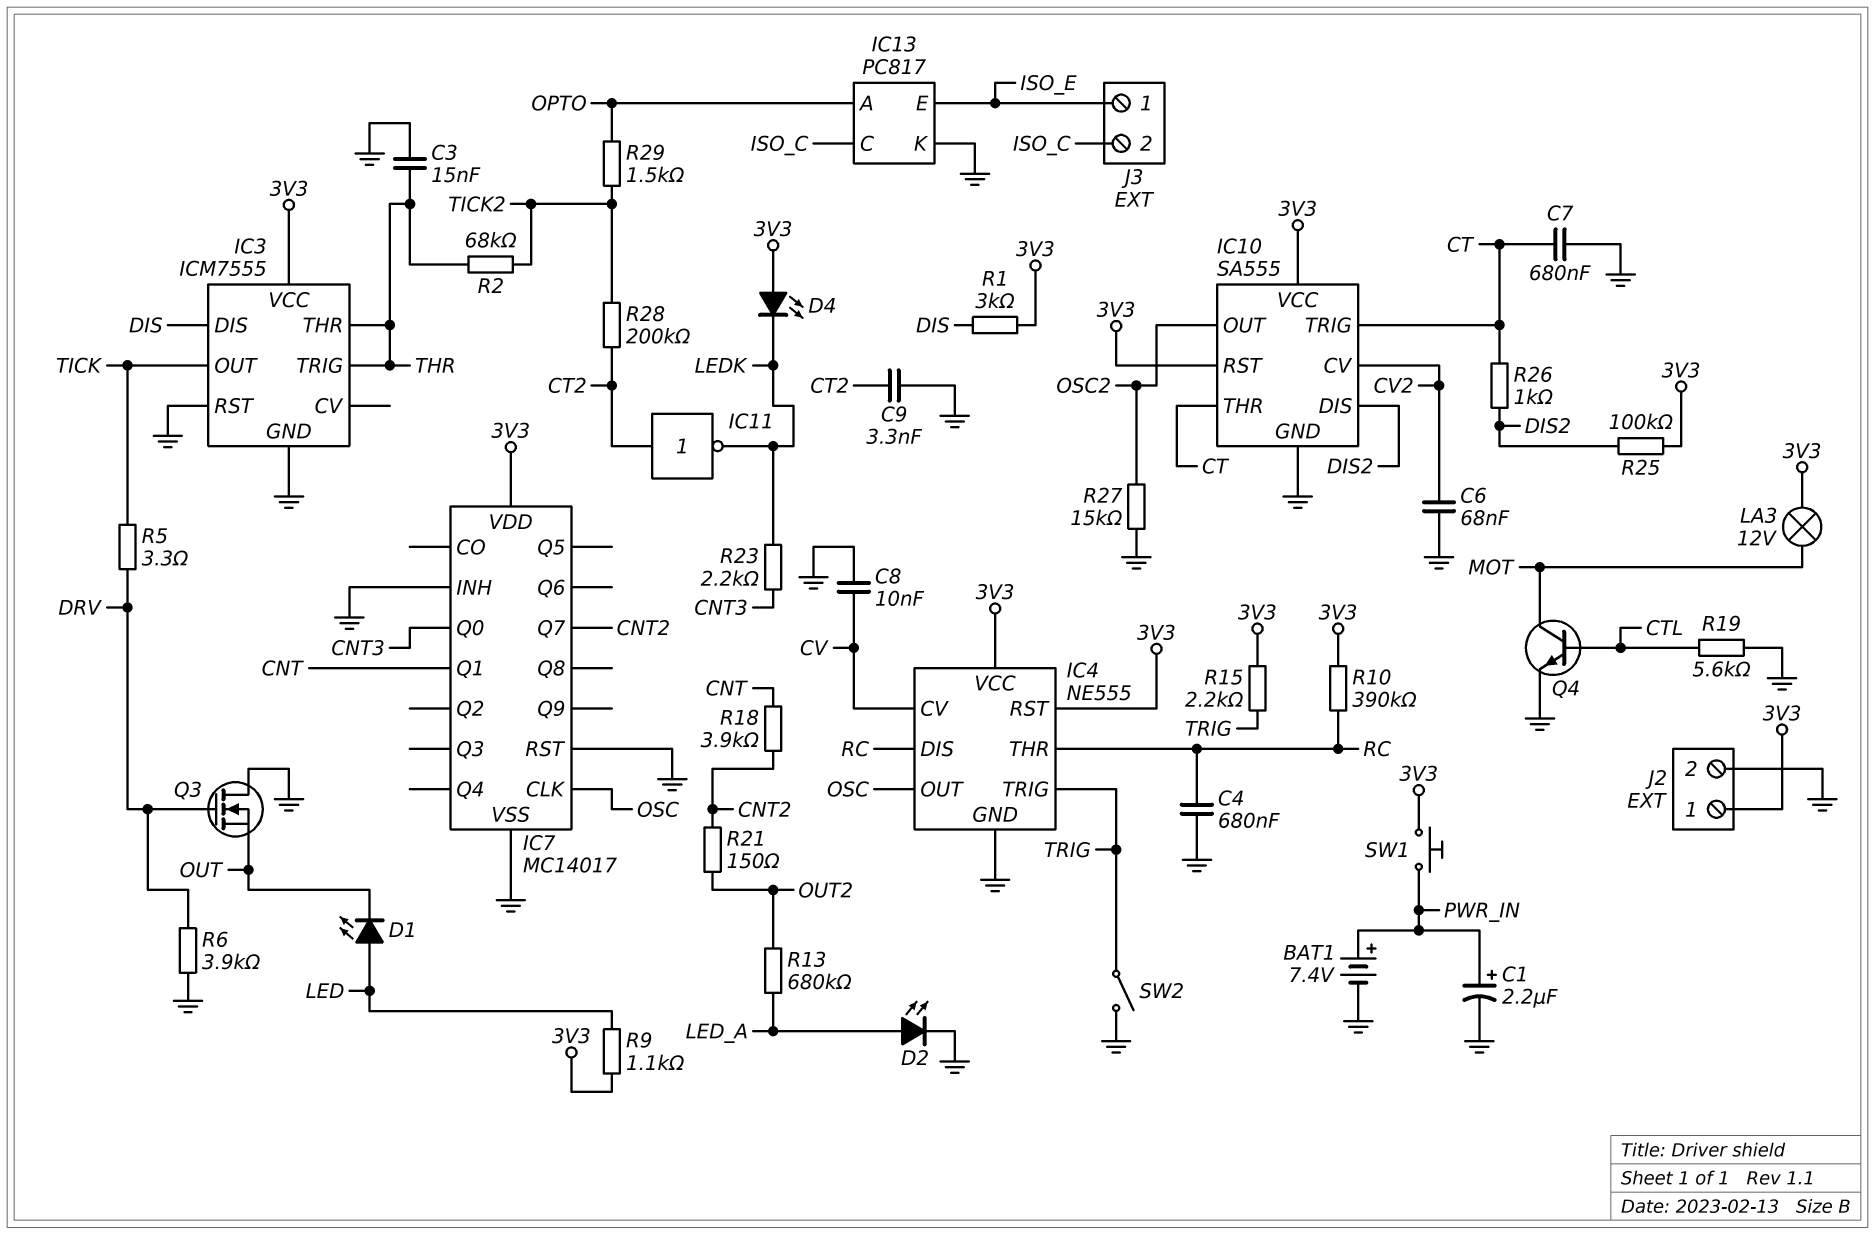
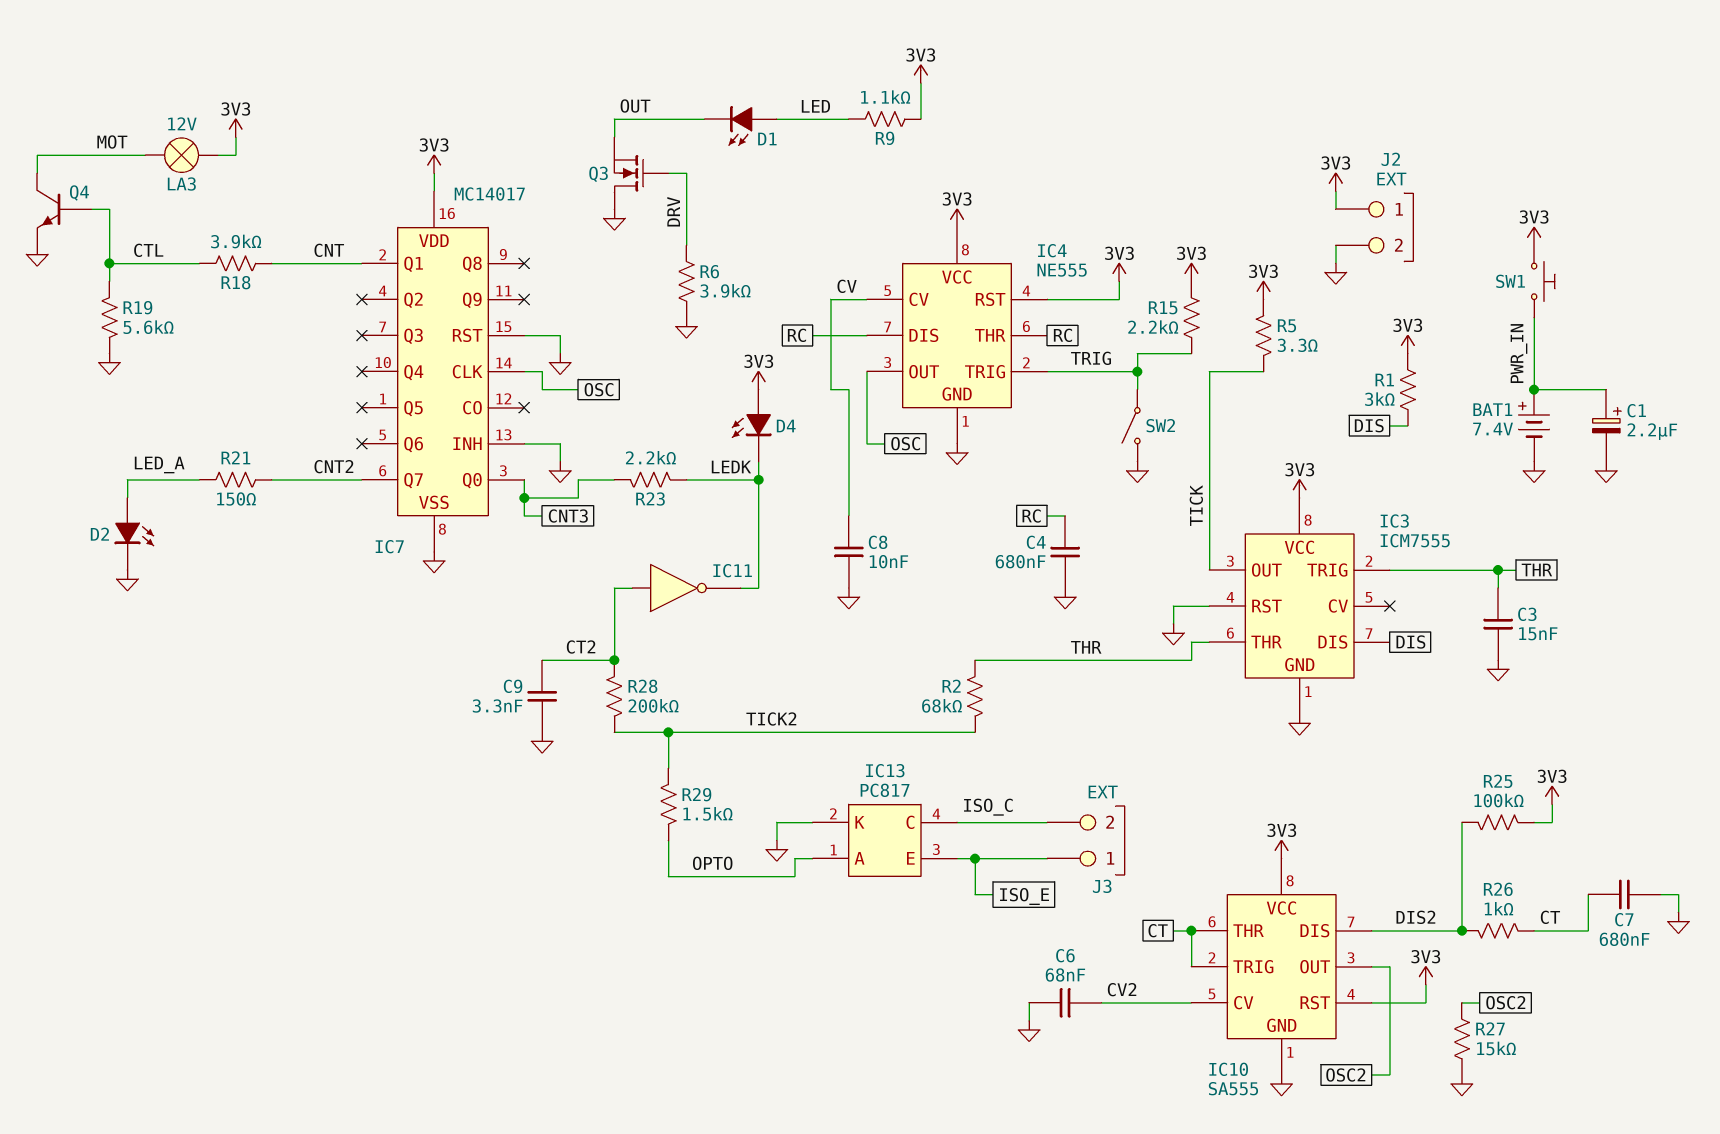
R5: 3.3 (DRV, TICK) -> 3.3 (3V3, TICK)
R10: 390k (3V3, RC) -> none
R13: 680k (LED_A, OUT2) -> none
R18: 3.9k (CNT, CNT2) -> 3.9k (CNT, CTL)
R21: 150 (CNT2, OUT2) -> 150 (CNT2, LED_A)

